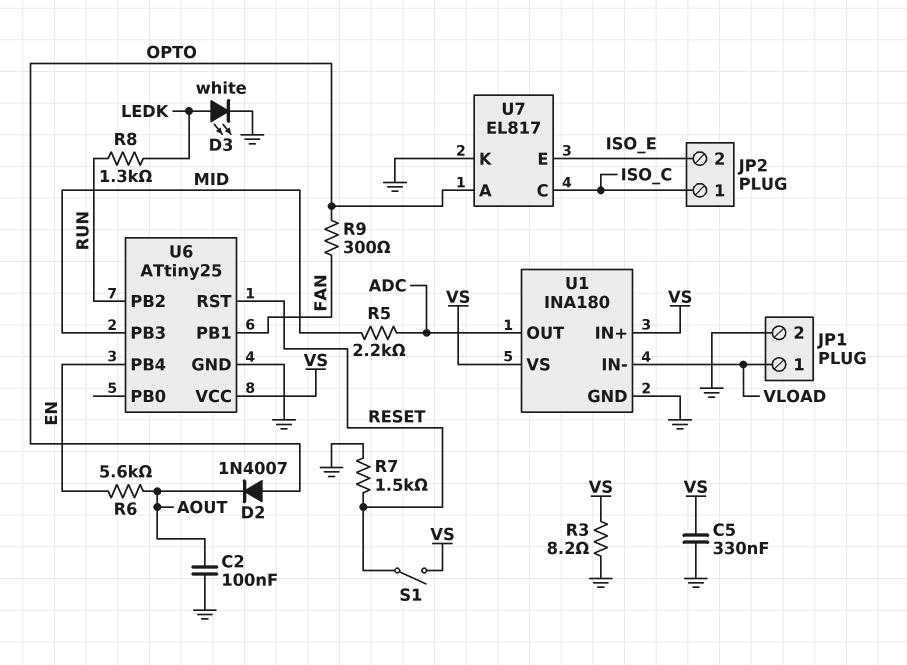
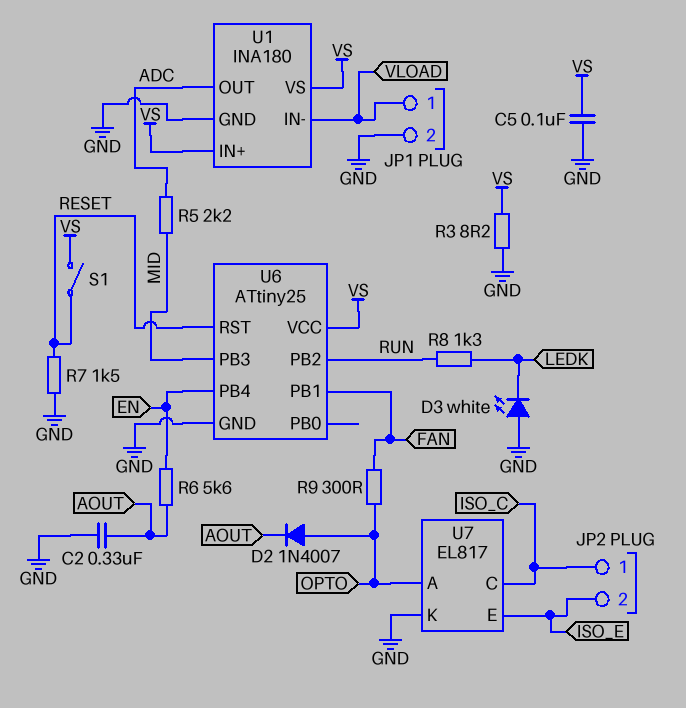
C2: 100nF (AOUT, GND) -> 330nF (AOUT, GND)
C5: 330nF (GND, VS) -> 100nF (GND, VS)
D3: LED white (A LEDK, K GND) -> LED white (A GND, K LEDK)

